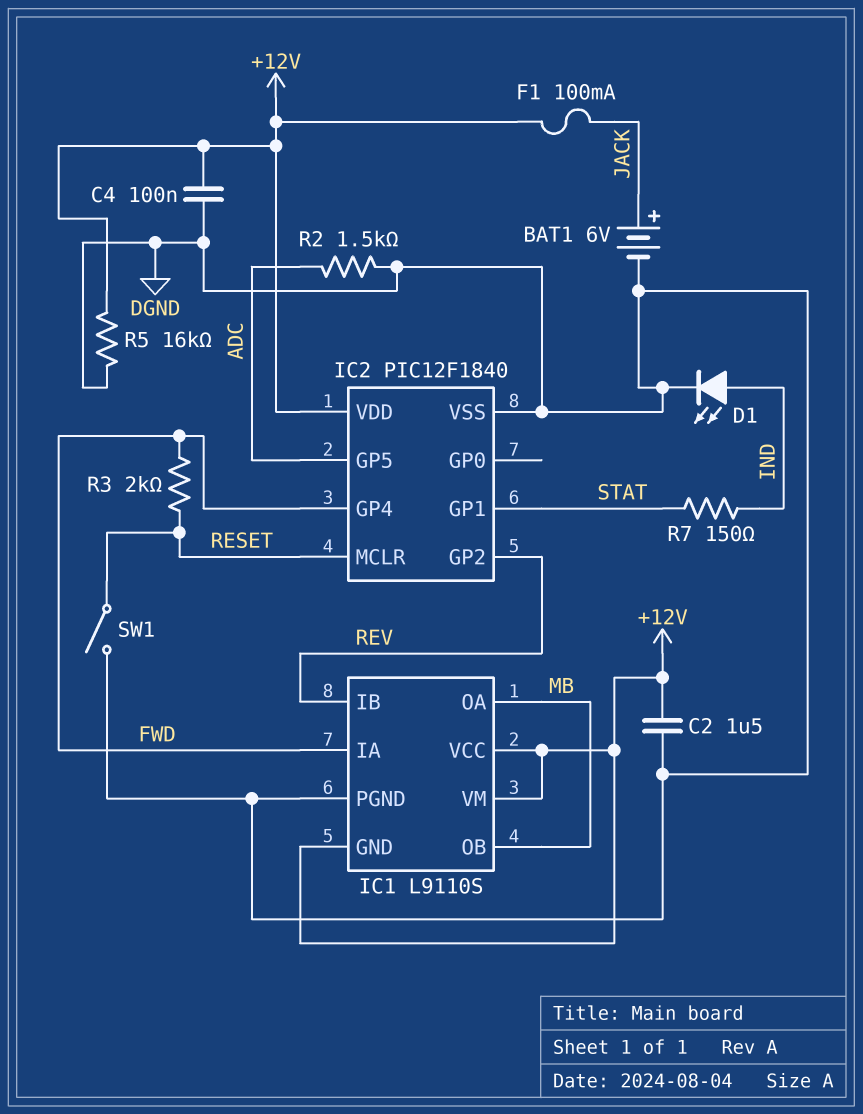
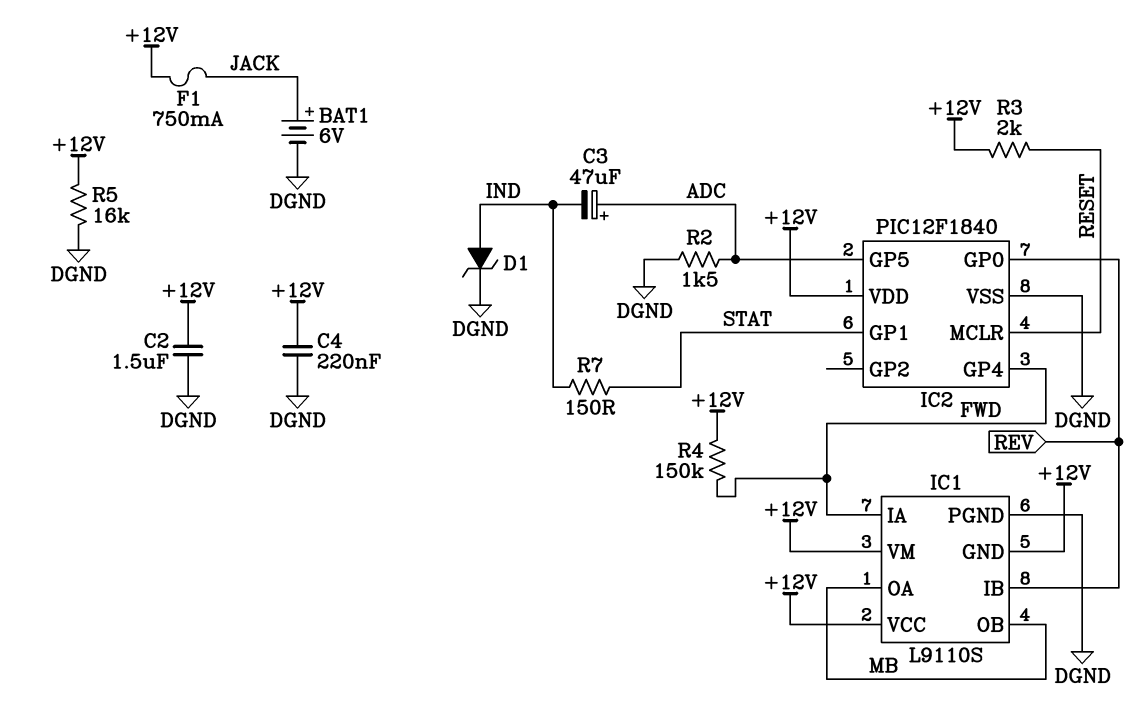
C3: none -> 47uF (plus ADC, minus IND)
C4: 100nF (+12V, DGND) -> 220nF (+12V, DGND)
D1: LED (A IND, K DGND) -> zener (A IND, K DGND)
F1: 100mA (+12V, JACK) -> 750mA (+12V, JACK)
IC2 pin GP0: none -> REV
IC2 pin GP2: REV -> none
R3: 2k (FWD, RESET) -> 2k (+12V, RESET)
R4: none -> 150k (+12V, FWD)
SW1: switch (DGND, RESET) -> none

